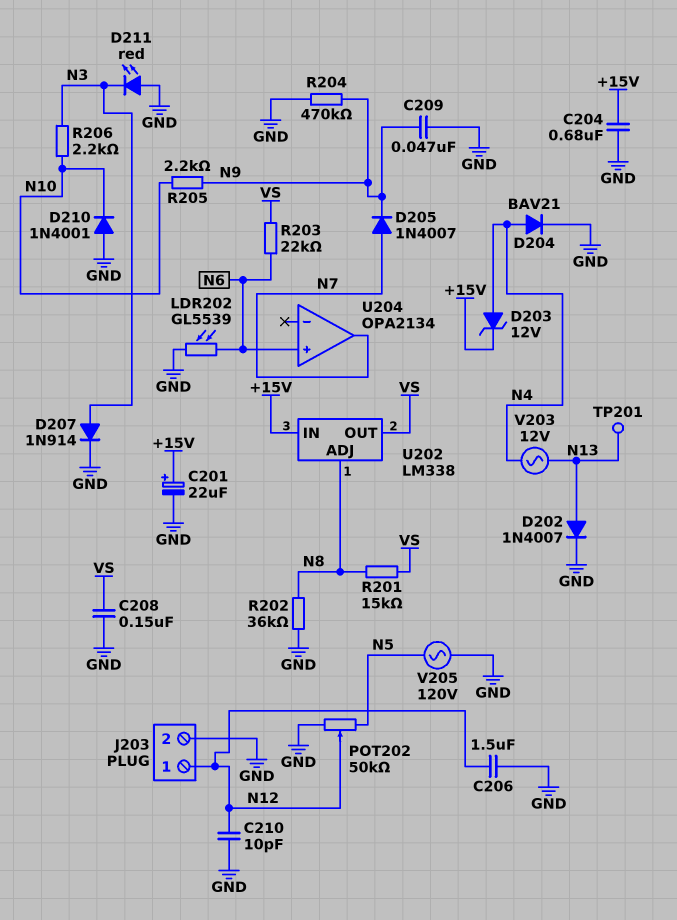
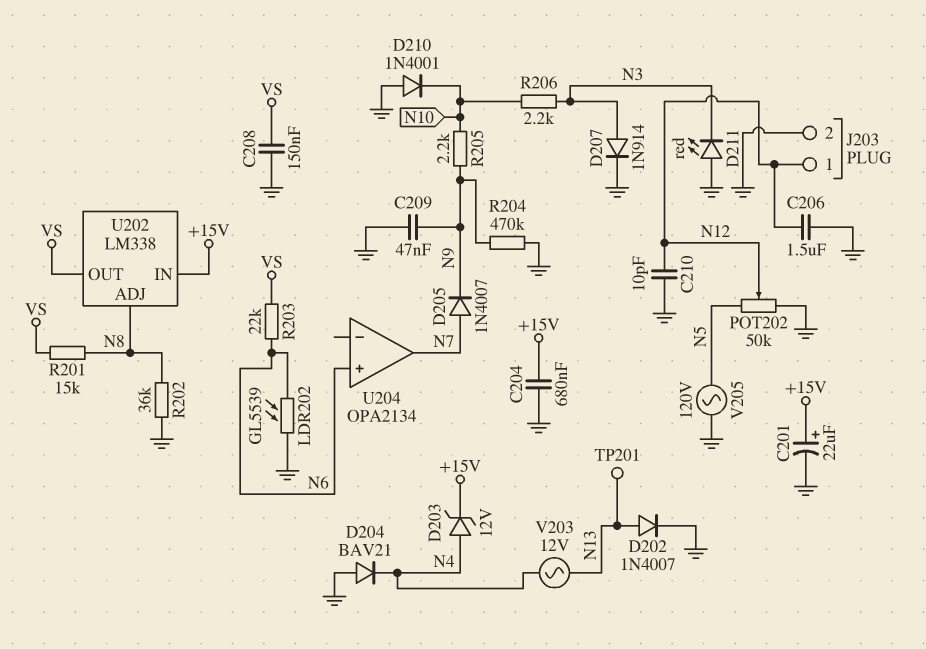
D204: diode BAV21 (A N4, K GND) -> diode BAV21 (A GND, K N4)

